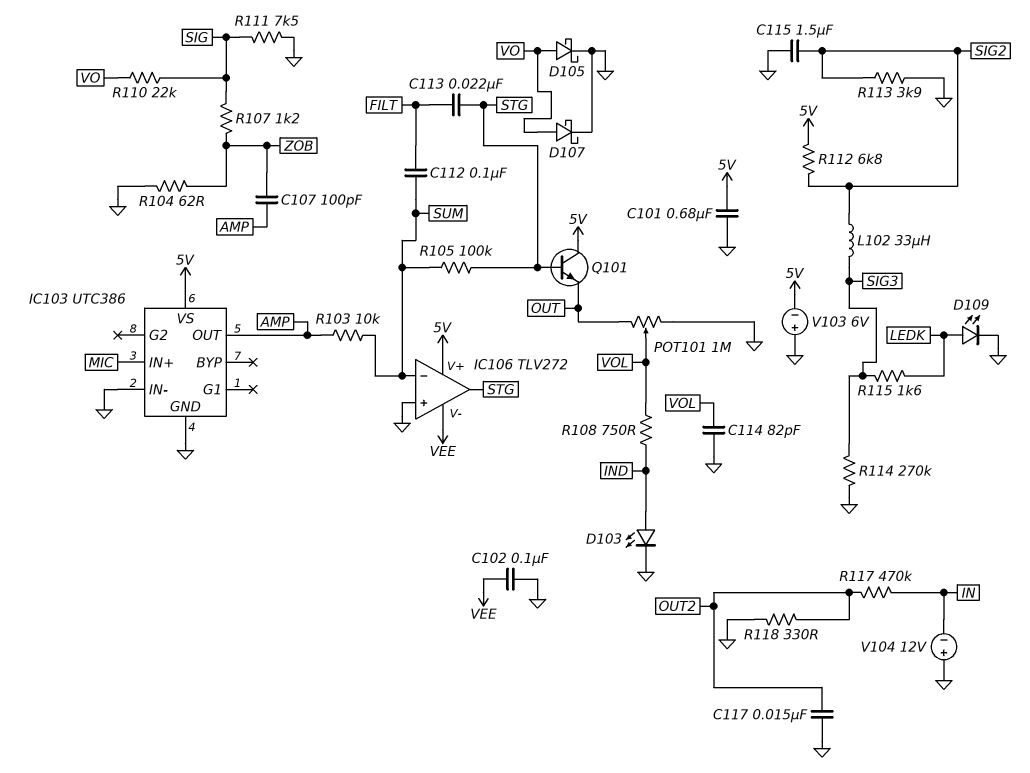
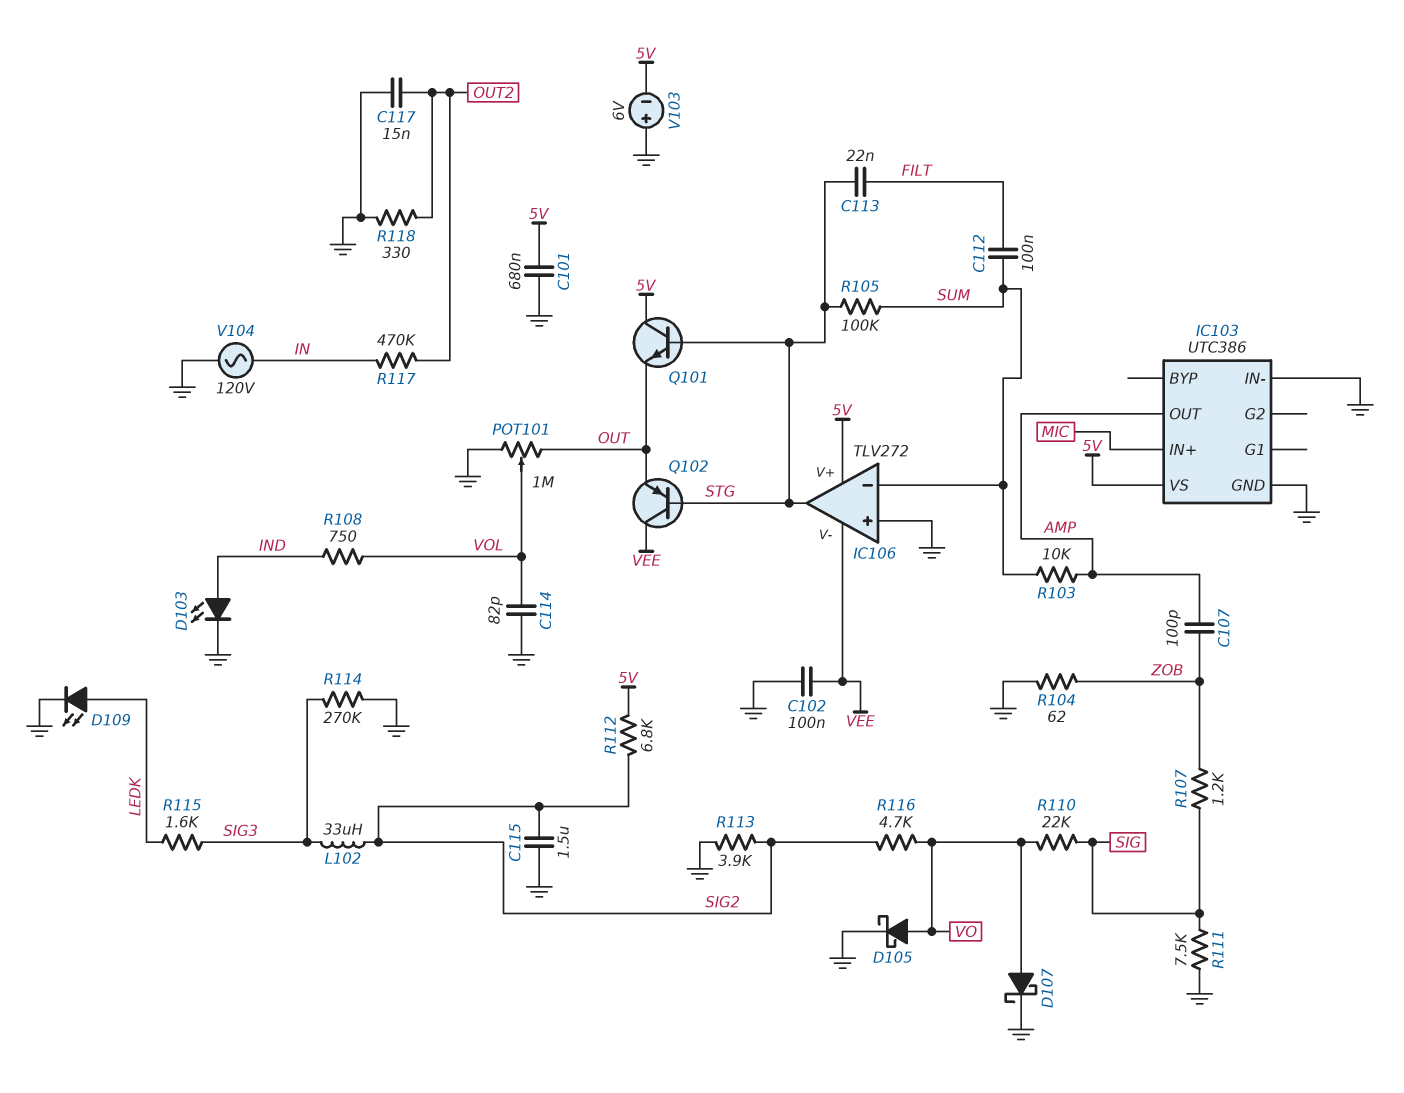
Q102: none -> PNP (B STG, C VEE, E OUT)
R116: none -> 4.7k (SIG2, VO)
V104: 12V (plus GND, minus IN) -> AC 120V (GND, IN)

